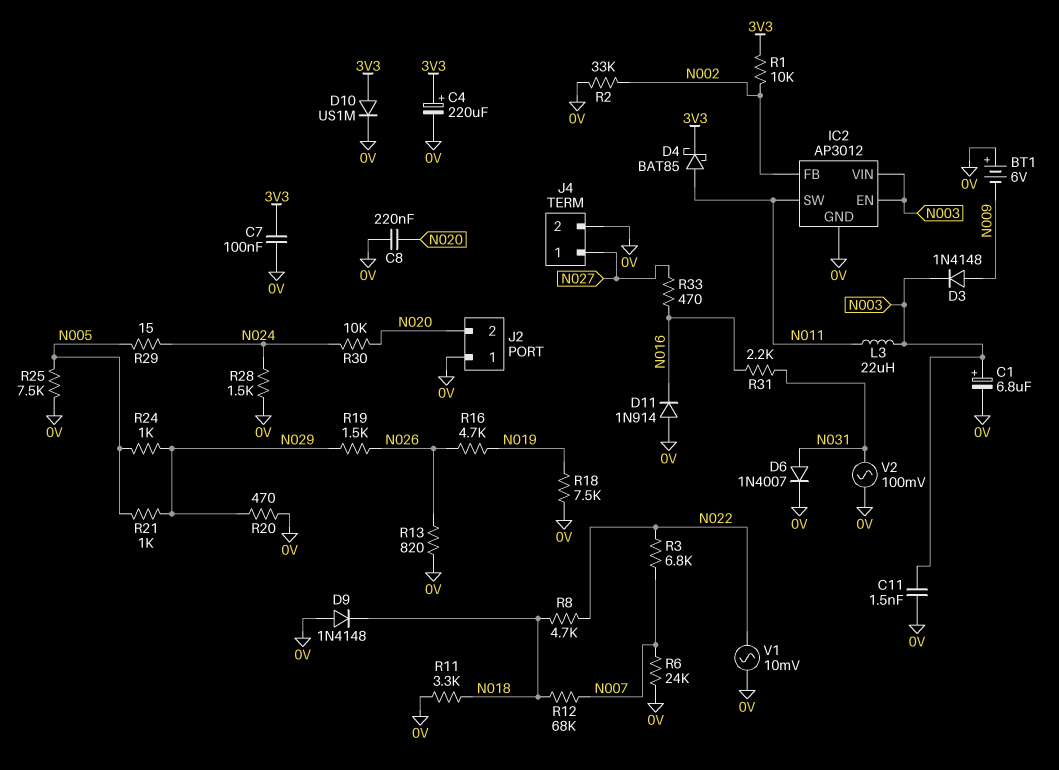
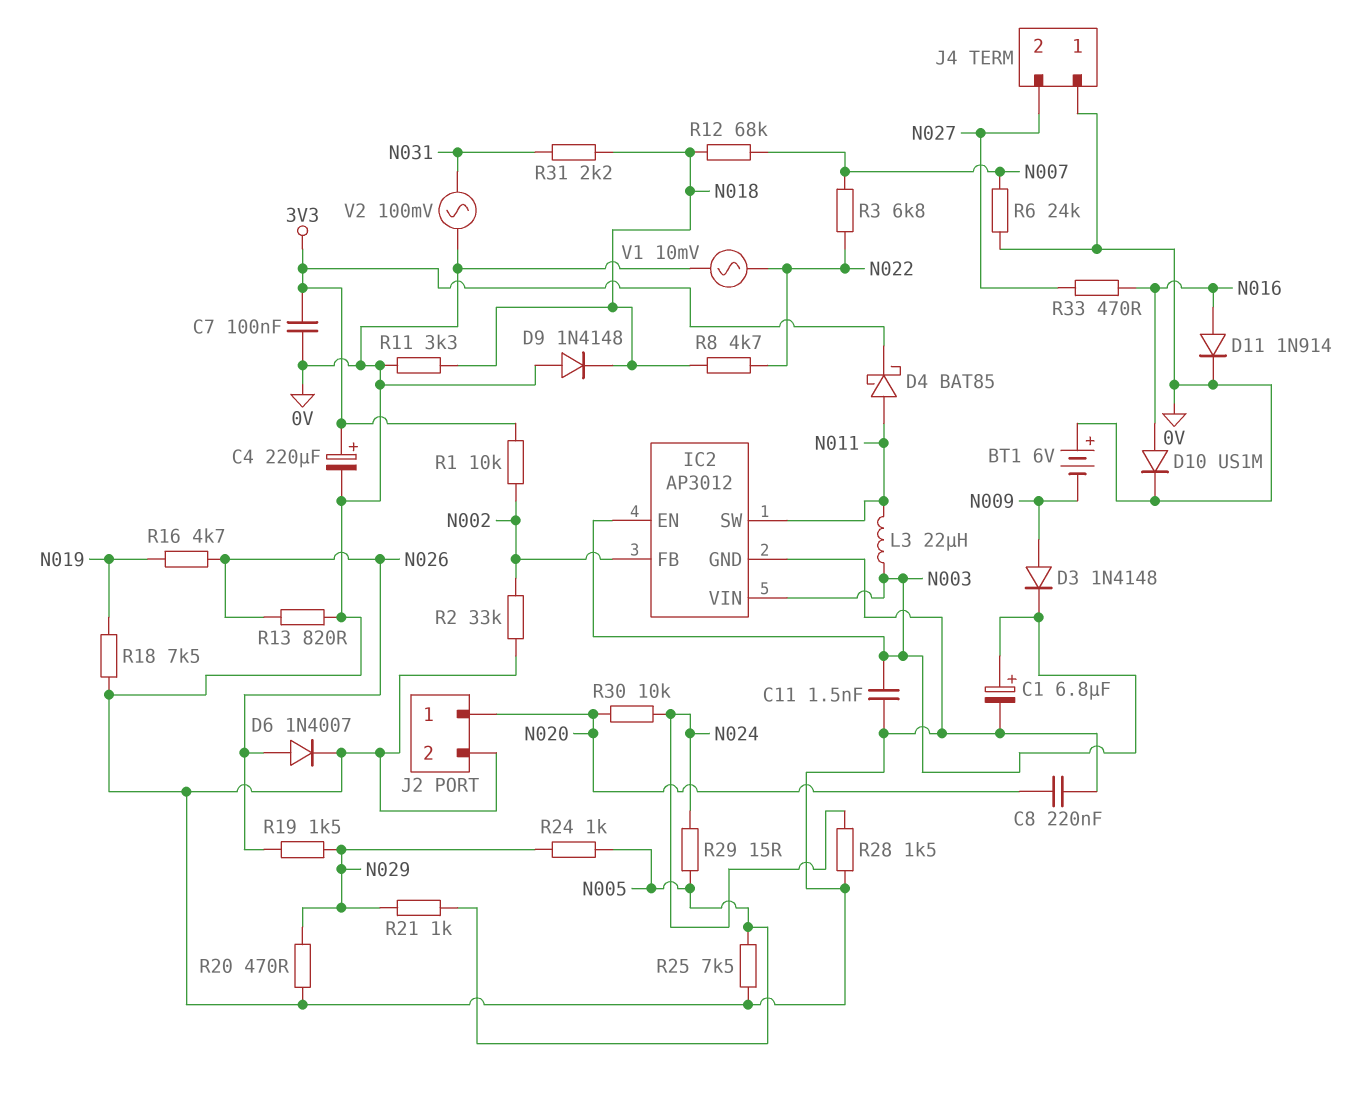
D6: diode 1N4007 (A N031, K 0V) -> diode 1N4007 (A N026, K 0V)
D10: diode US1M (A 3V3, K 0V) -> diode US1M (A N016, K 0V)
D11: diode 1N914 (A 0V, K N016) -> diode 1N914 (A N016, K 0V)
J2 pin 1: 0V -> N020
J2 pin 2: N020 -> 0V
J4 pin 1: N027 -> 0V
J4 pin 2: 0V -> N027
R31: 2.2k (N016, N031) -> 2.2k (N018, N031)

